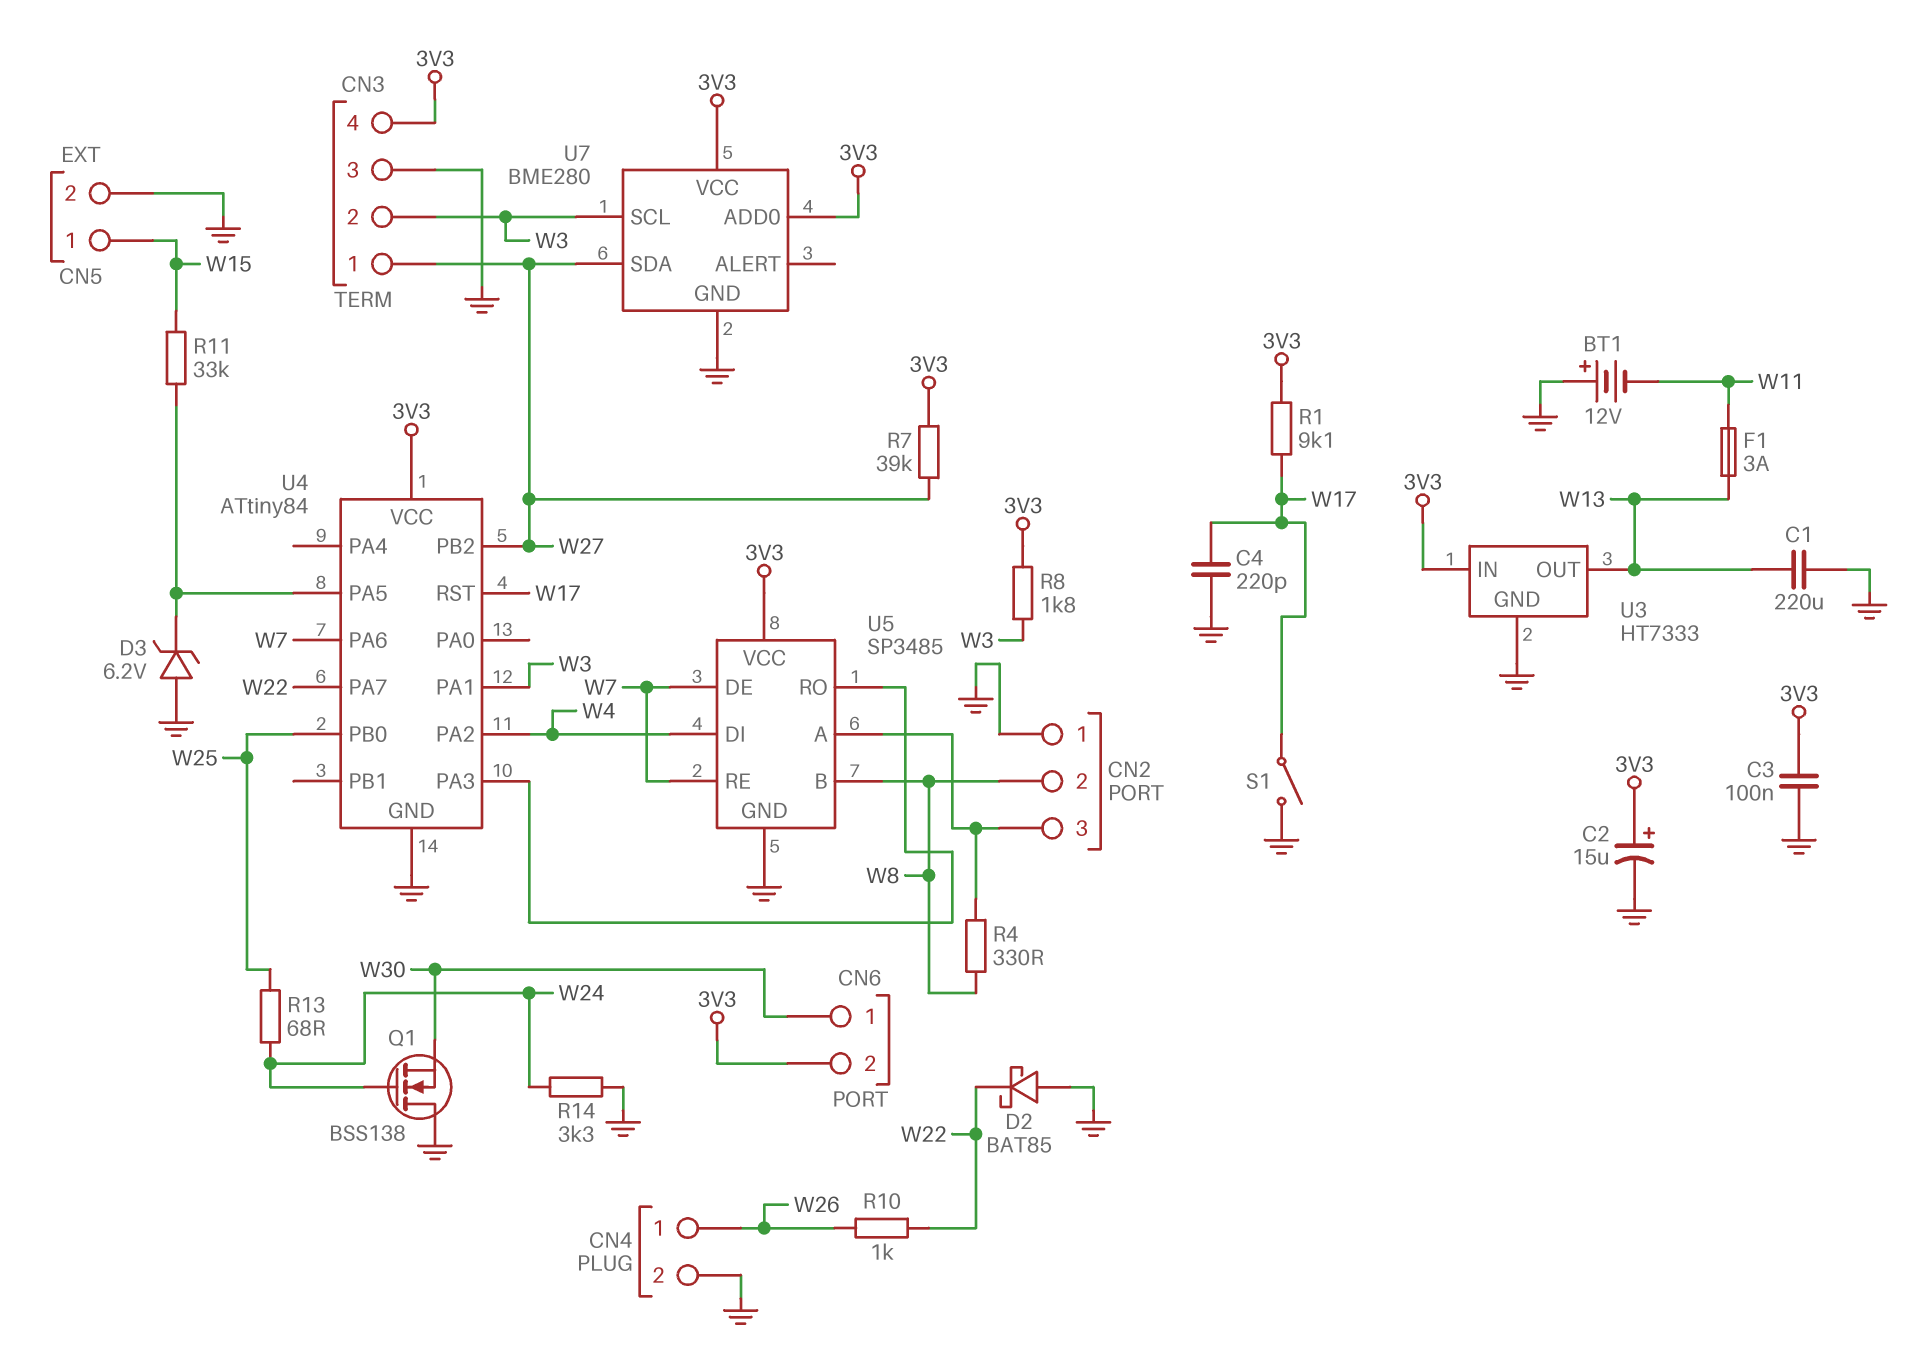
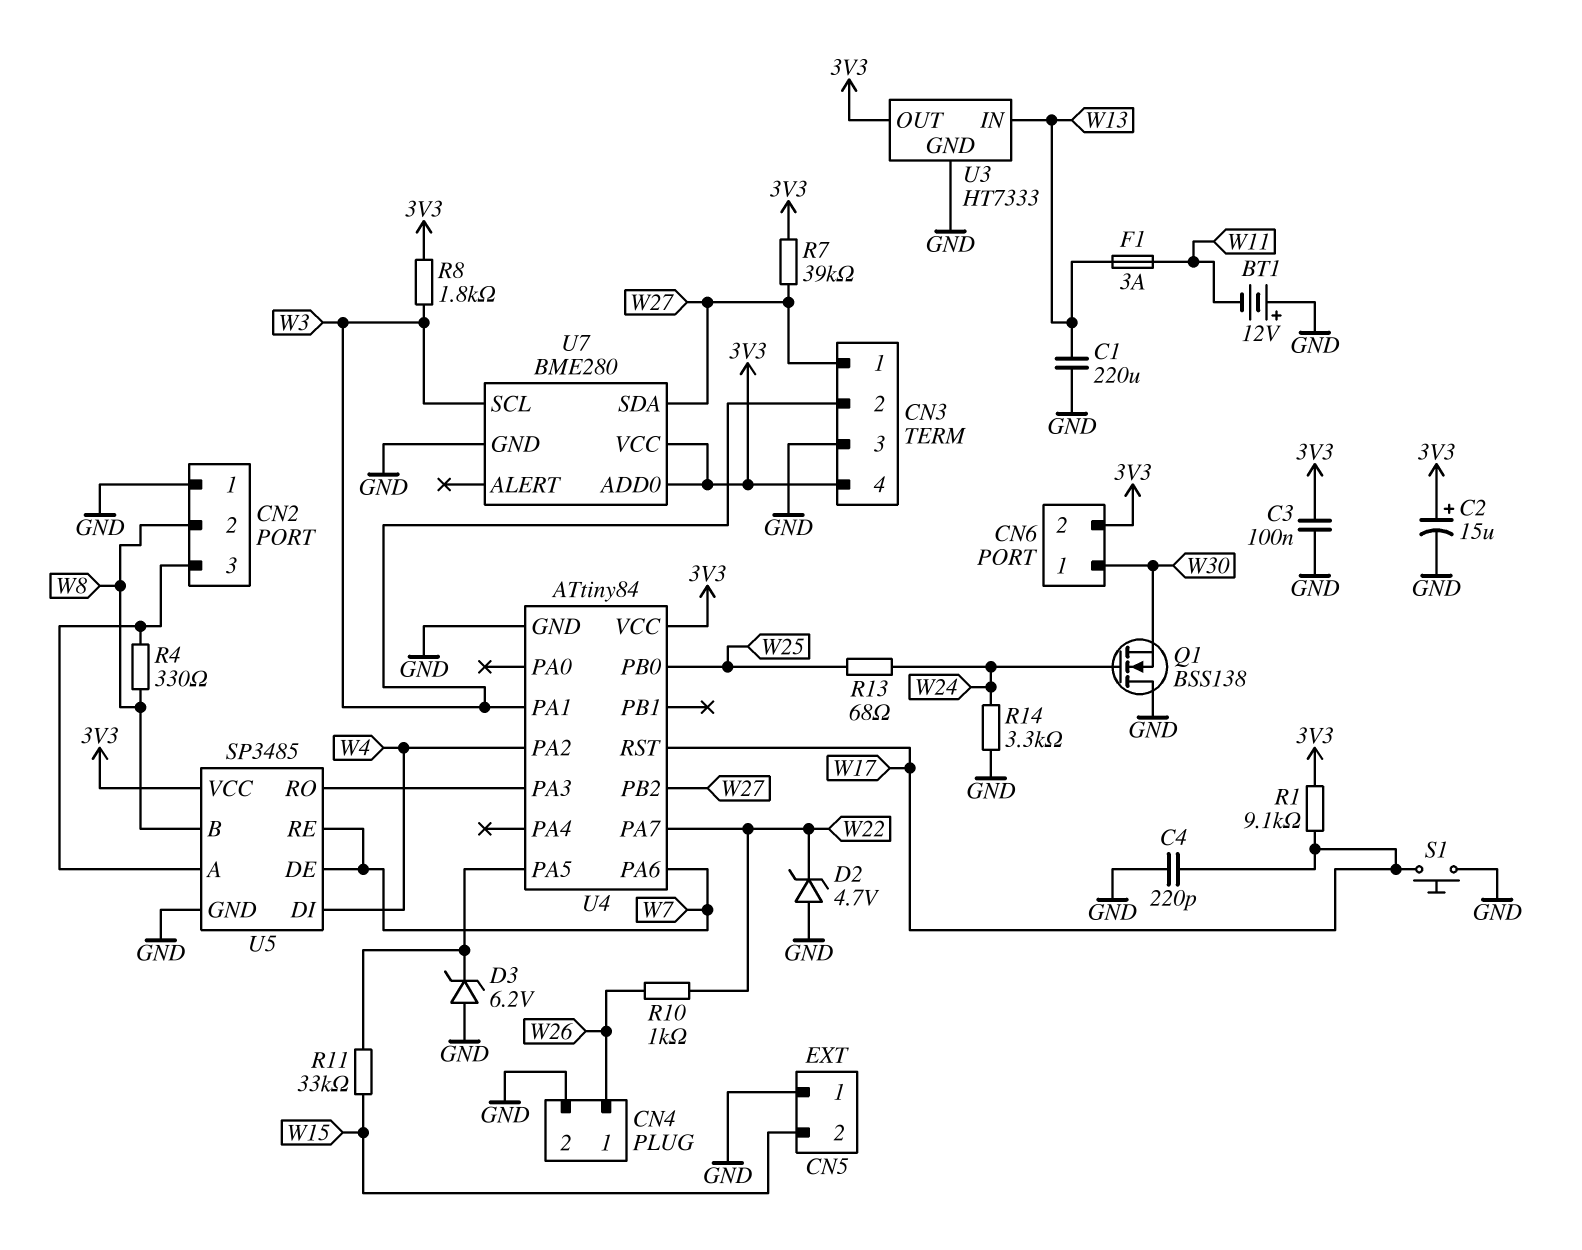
CN5 pin 1: W15 -> GND
CN5 pin 2: GND -> W15
D2: schottky BAT85 (A GND, K W22) -> zener 4.7V (A GND, K W22)
S1: switch (GND, W17) -> button (GND, W17)
U3 pin IN: 3V3 -> W13
U3 pin OUT: W13 -> 3V3

